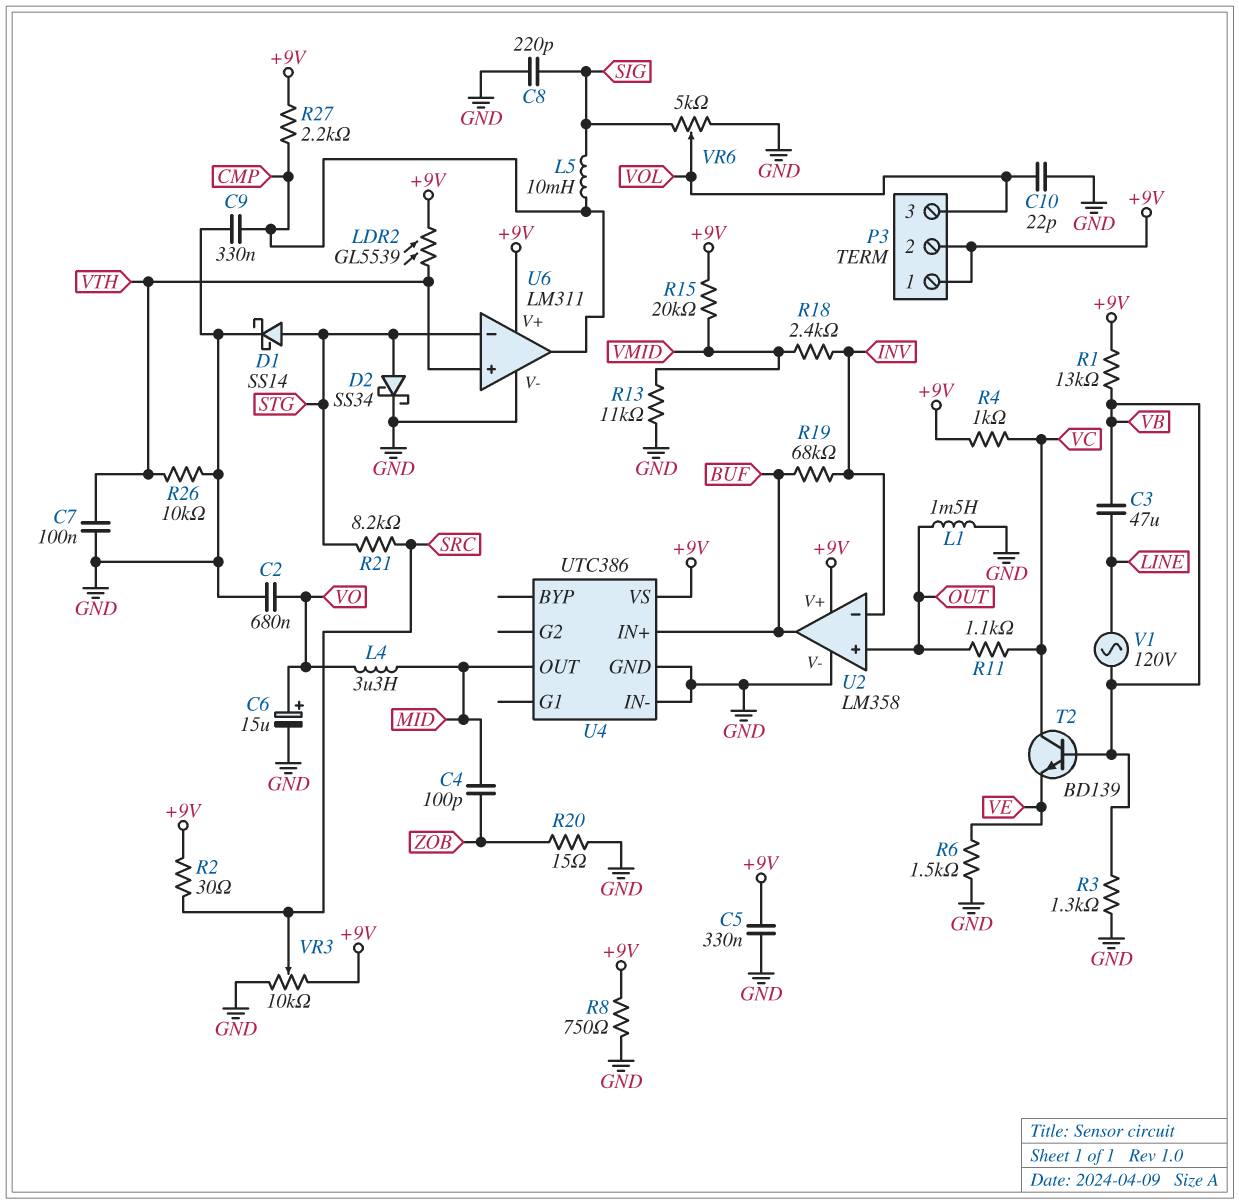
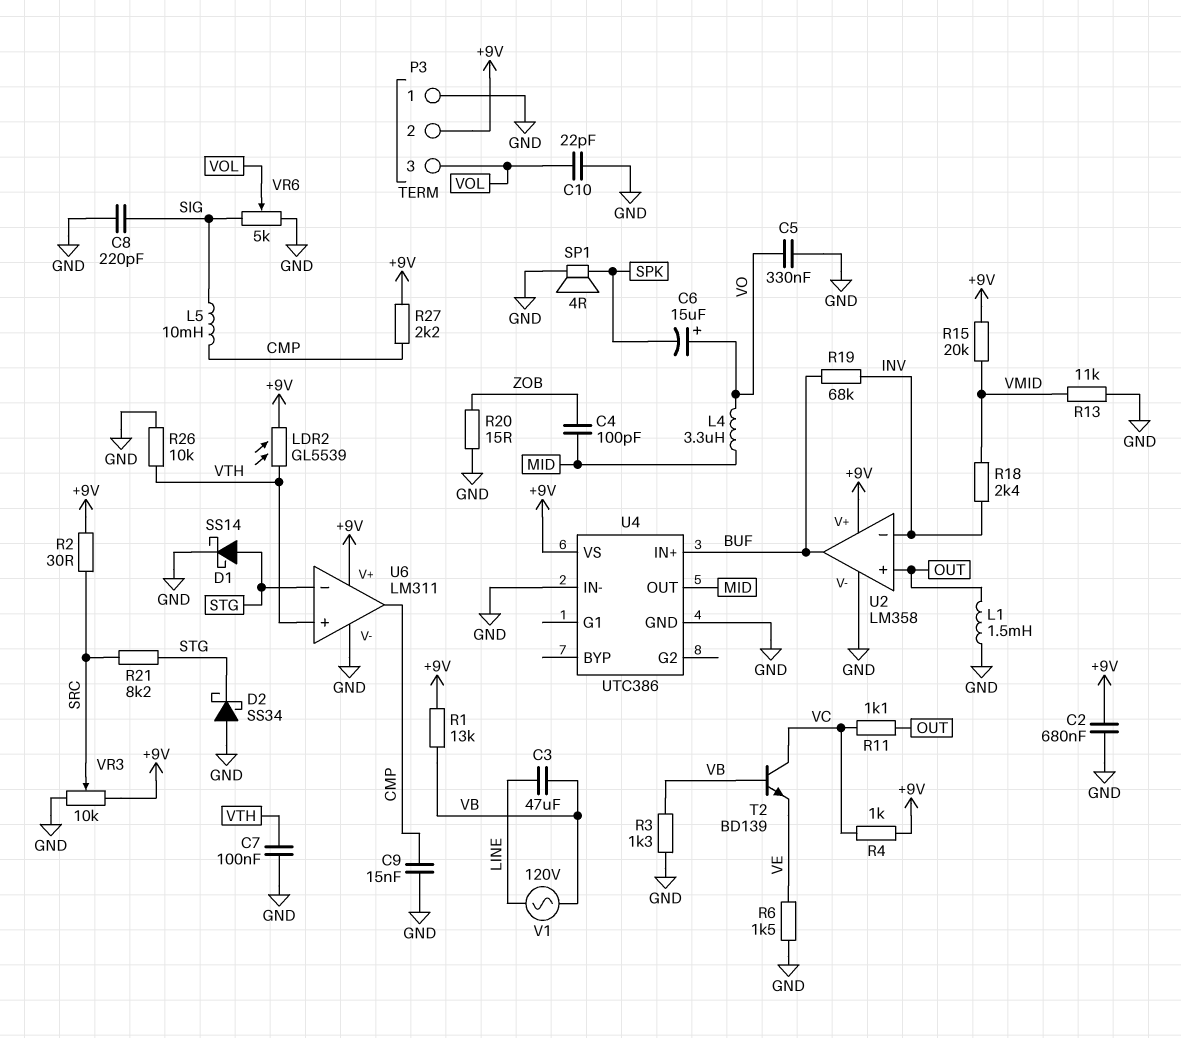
C2: 680nF (GND, VO) -> 680nF (+9V, GND)
C5: 330nF (+9V, GND) -> 330nF (GND, VO)
C6: 15uF (plus VO, minus GND) -> 15uF (plus VO, minus SPK)
C9: 330nF (CMP, GND) -> 15nF (CMP, GND)
D2: schottky SS34 (A STG, K GND) -> schottky SS34 (A GND, K STG)
P3 pin 1: +9V -> GND
R8: 750 (+9V, GND) -> none
SP1: none -> speaker 4R (GND, SPK)

